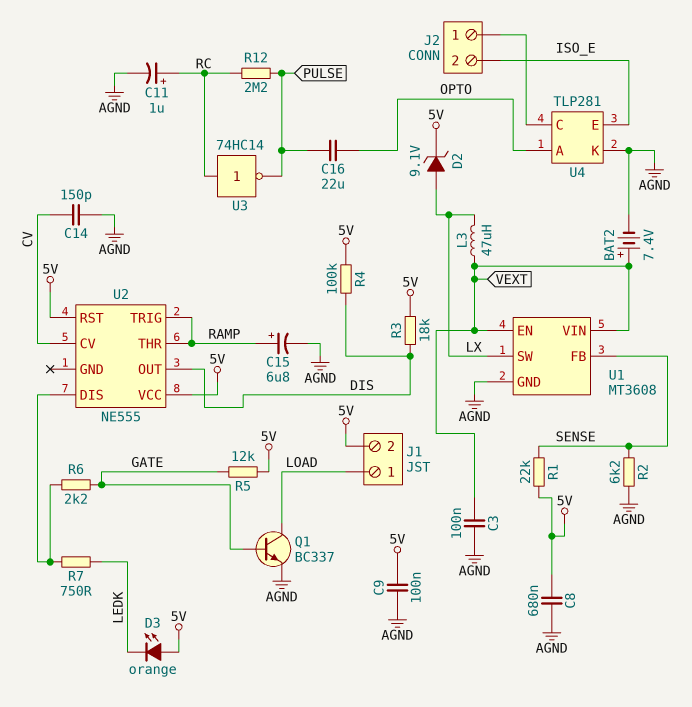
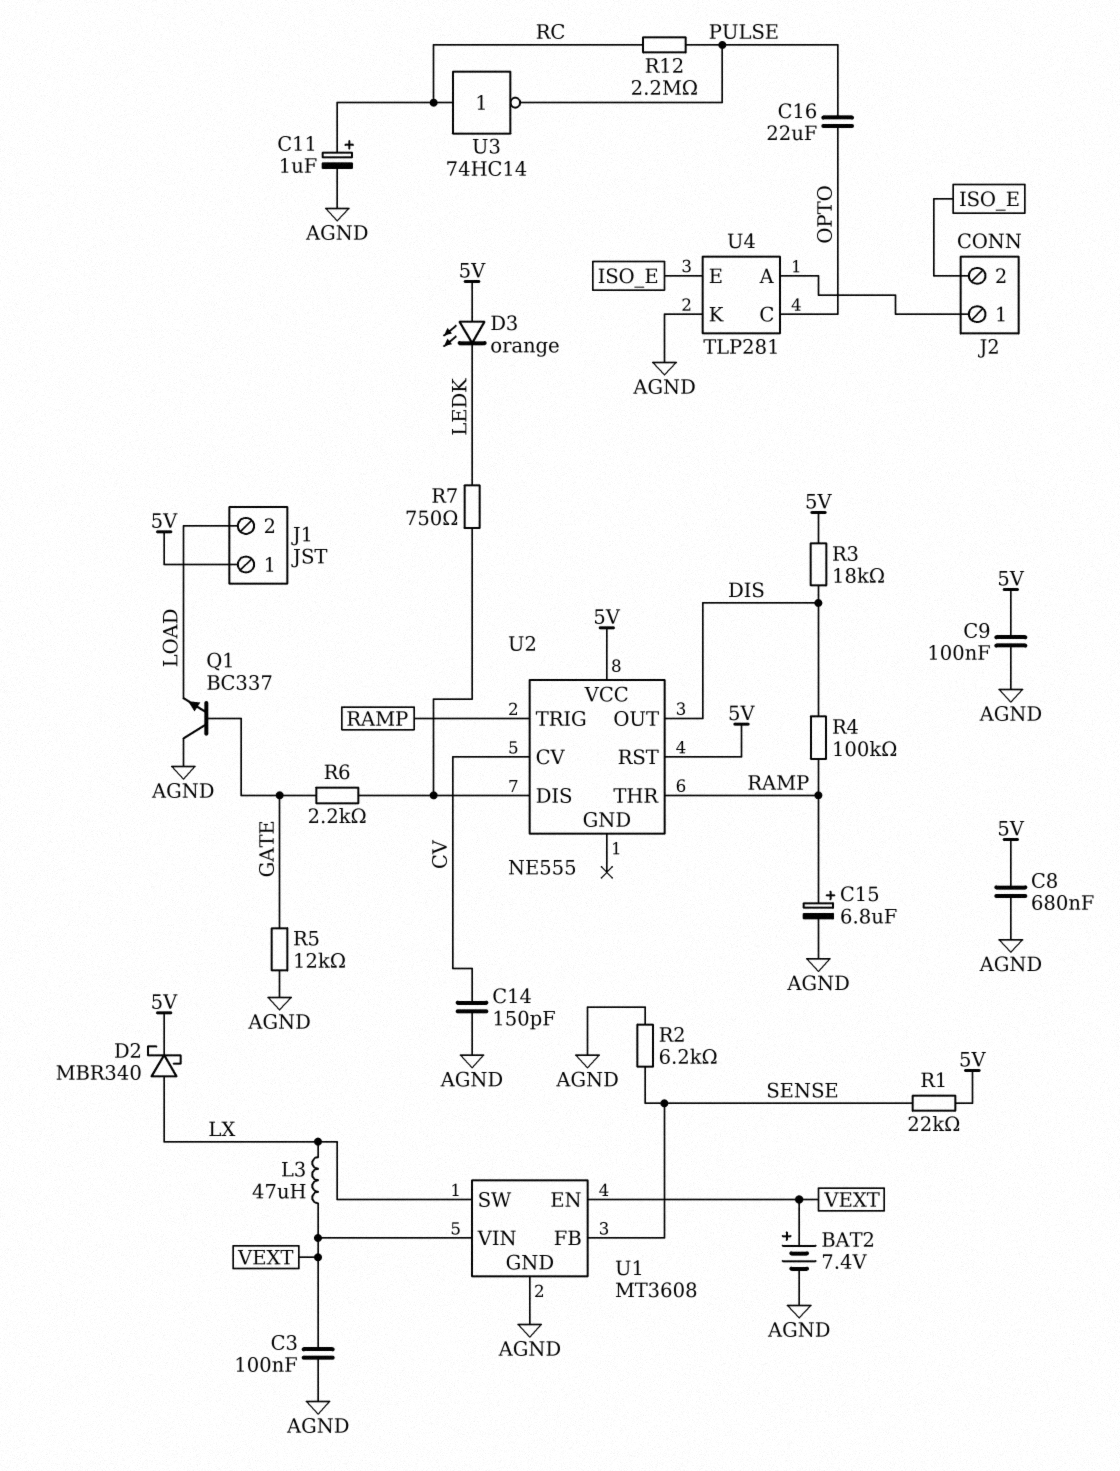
D2: zener 9.1V (A LX, K 5V) -> schottky MBR340 (A LX, K 5V)
J1 pin 1: LOAD -> 5V
J1 pin 2: 5V -> LOAD
Q1: NPN BC337 (B GATE, C LOAD, E AGND) -> NPN BC337 (B GATE, C AGND, E LOAD)
R4: 100k (5V, DIS) -> 100k (DIS, RAMP)
R5: 12k (5V, GATE) -> 12k (AGND, GATE)
U4 pin A: OPTO -> J2/1
U4 pin C: J2/1 -> OPTO

